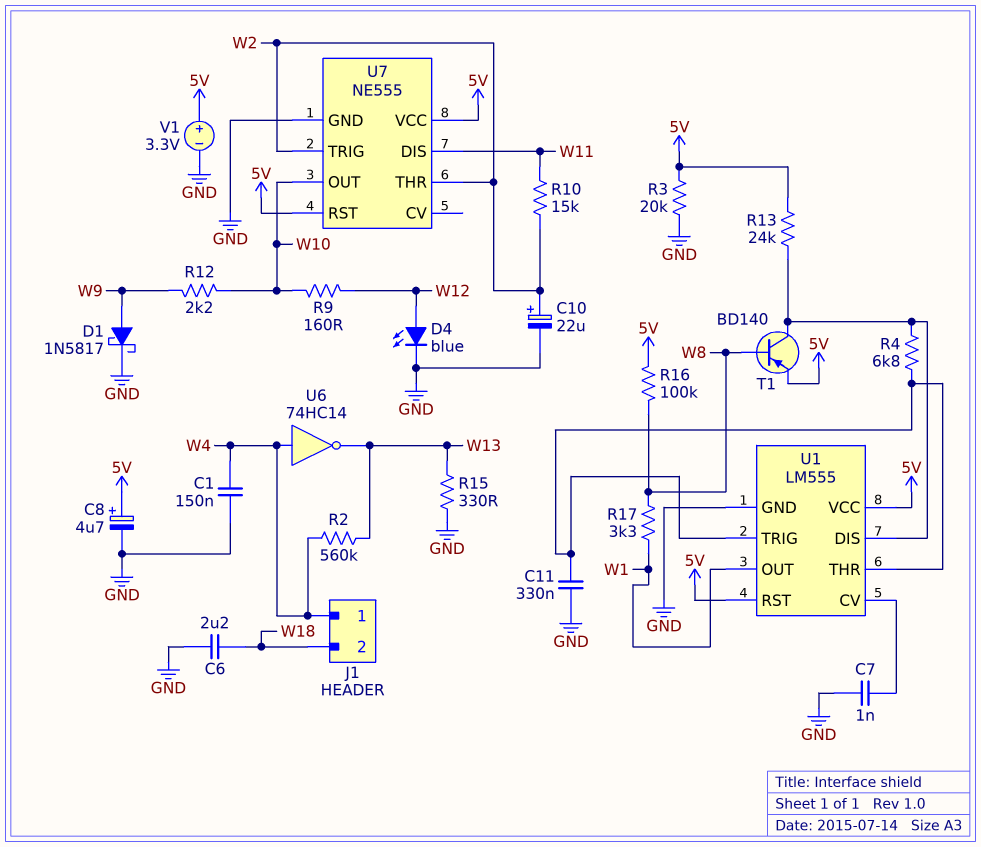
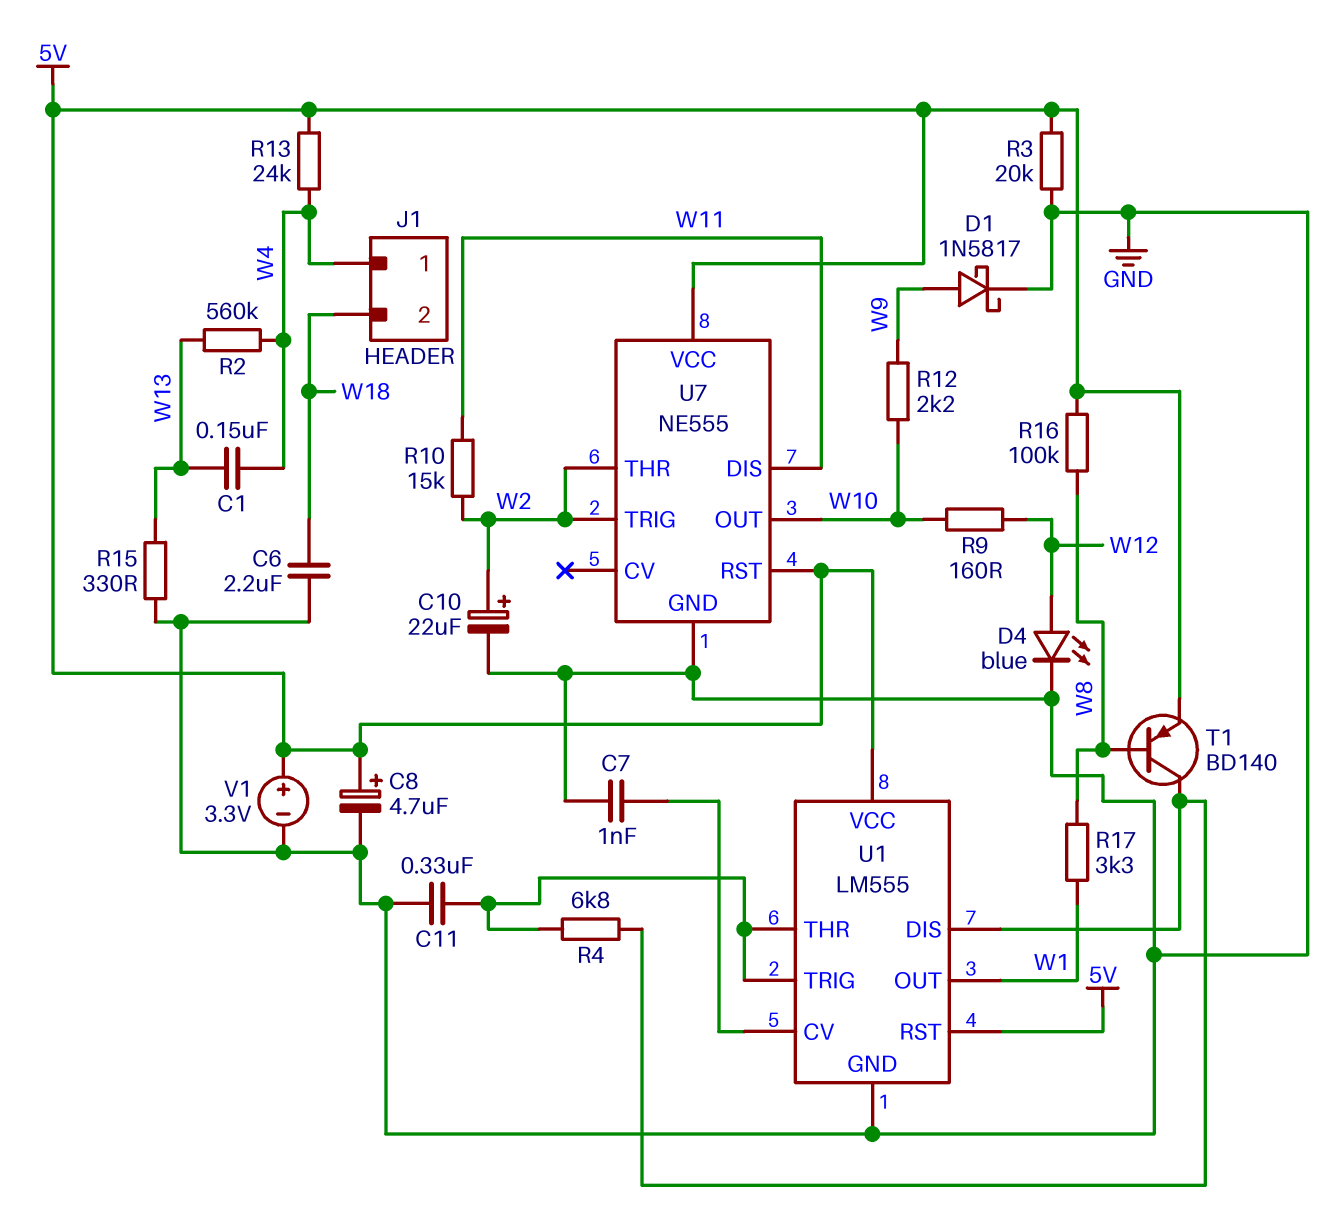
C1: 150nF (GND, W4) -> 150nF (W4, W13)
R13: 24k (5V, U1/DIS) -> 24k (5V, W4)
U6: NOT 74HC14 (in W4, out W13) -> none

